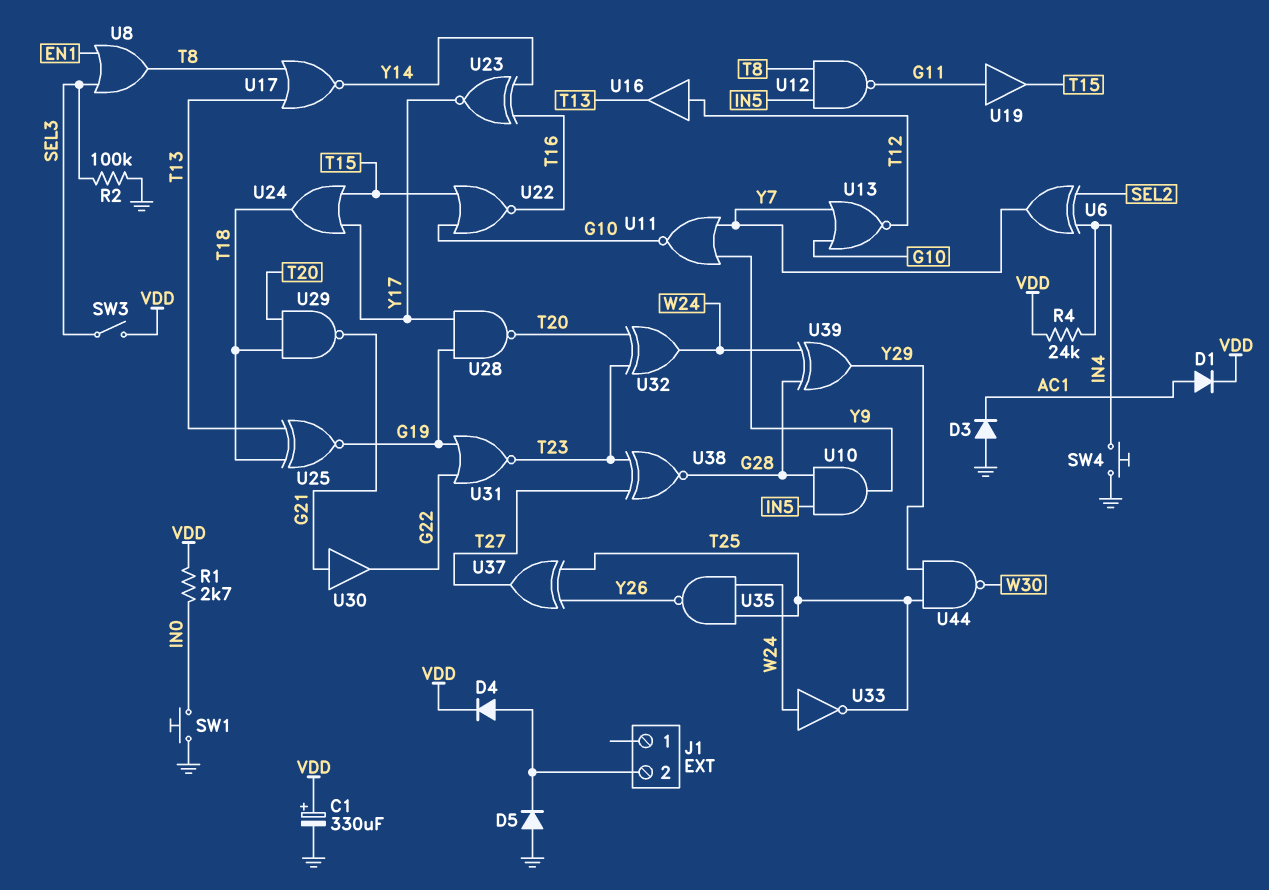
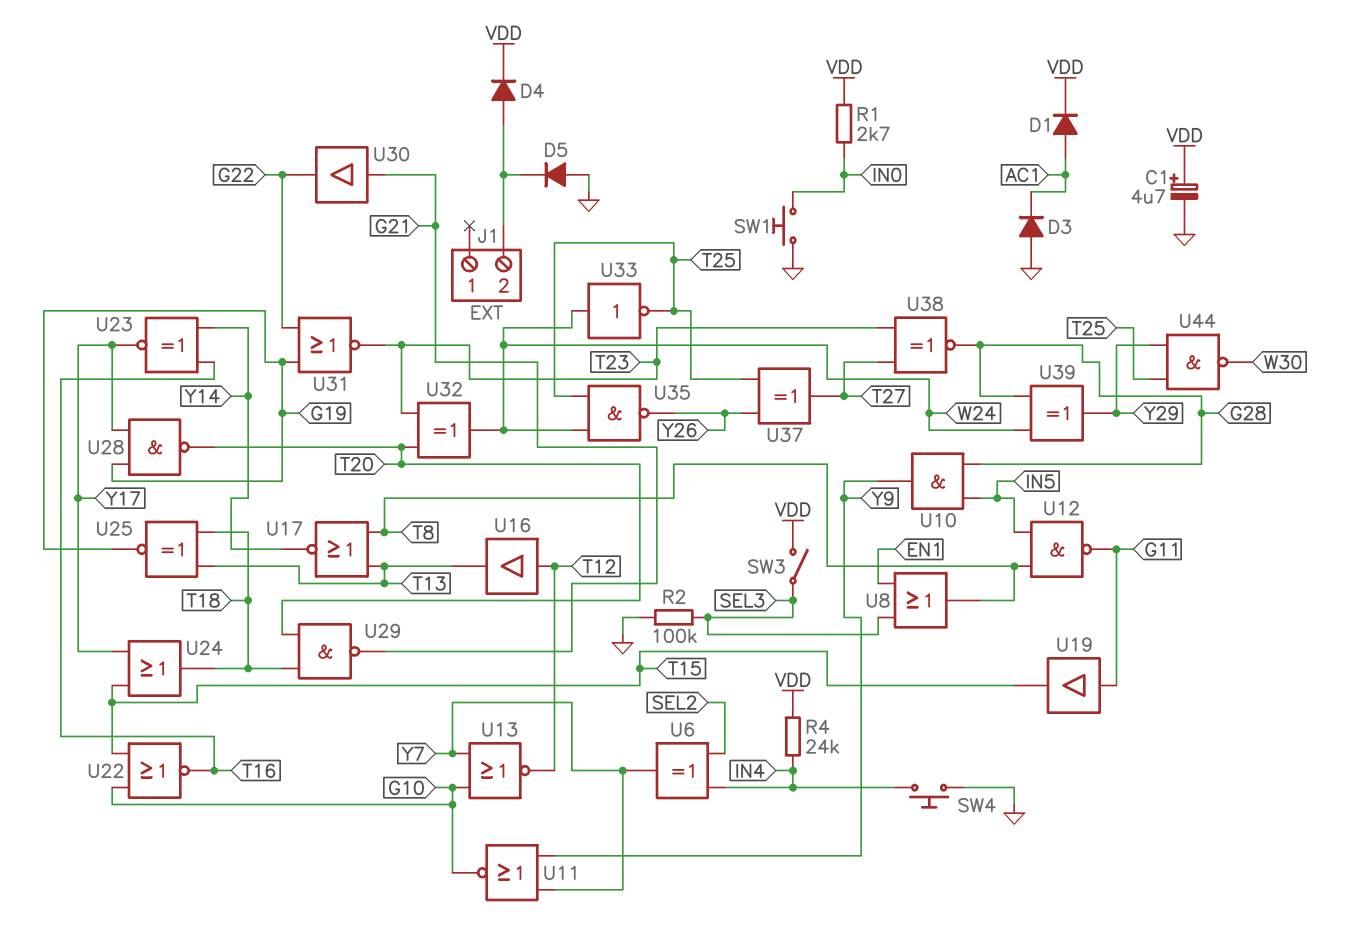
C1: 330uF (plus VDD, minus GND) -> 4.7uF (plus VDD, minus GND)

